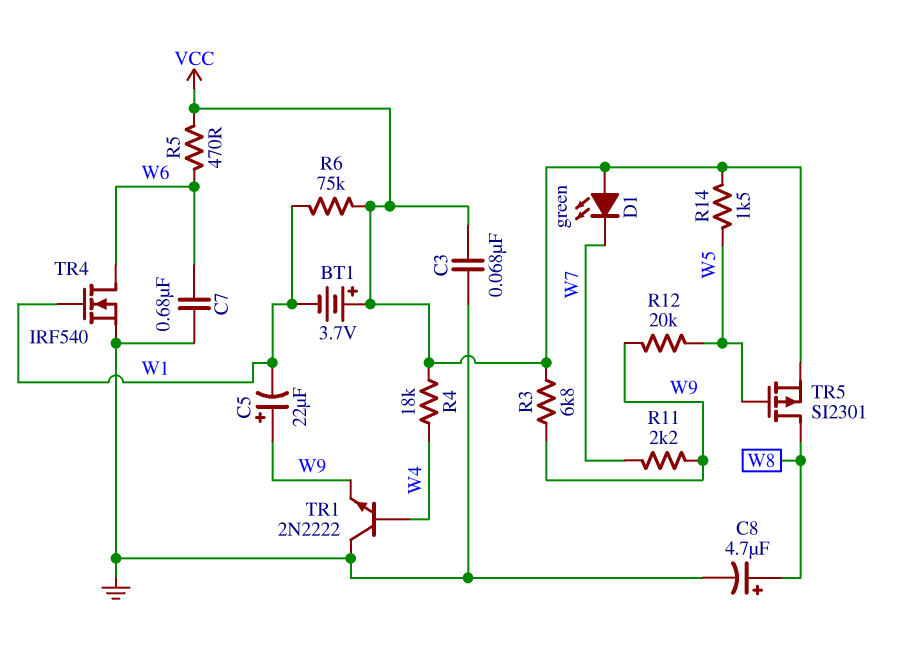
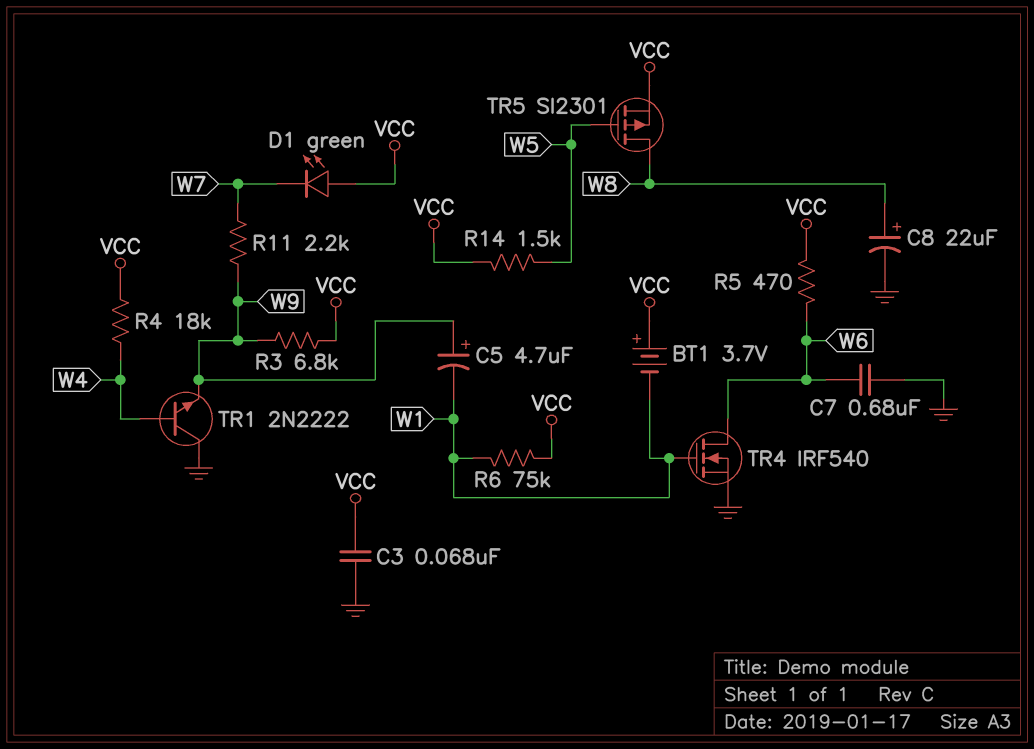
C5: 22uF (plus W9, minus W1) -> 4.7uF (plus W9, minus W1)
C8: 4.7uF (plus W8, minus GND) -> 22uF (plus W8, minus GND)
R12: 20k (W5, W9) -> none

